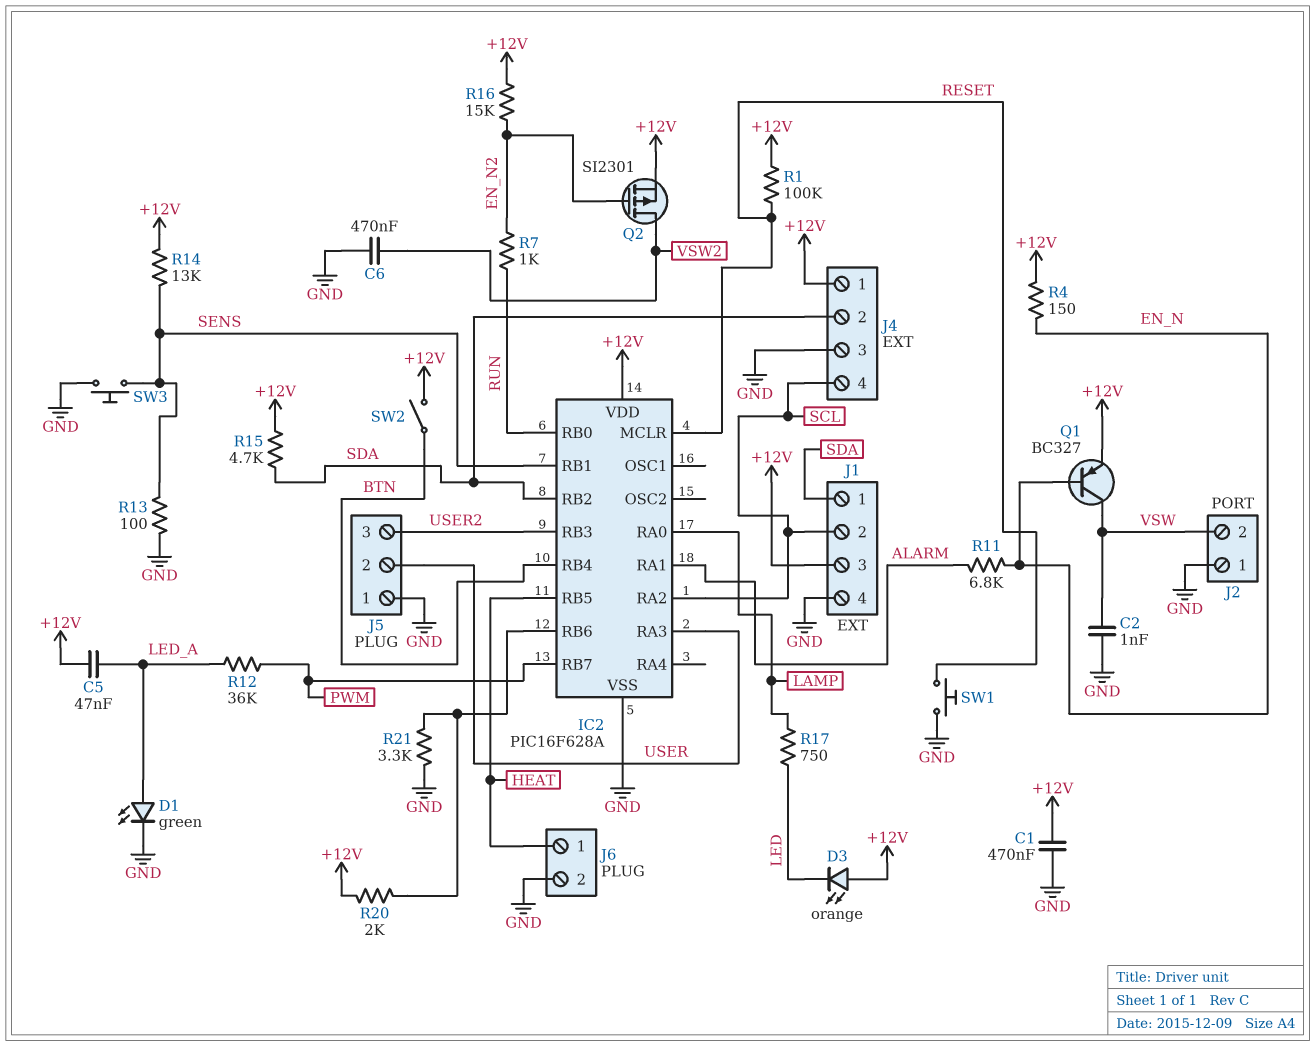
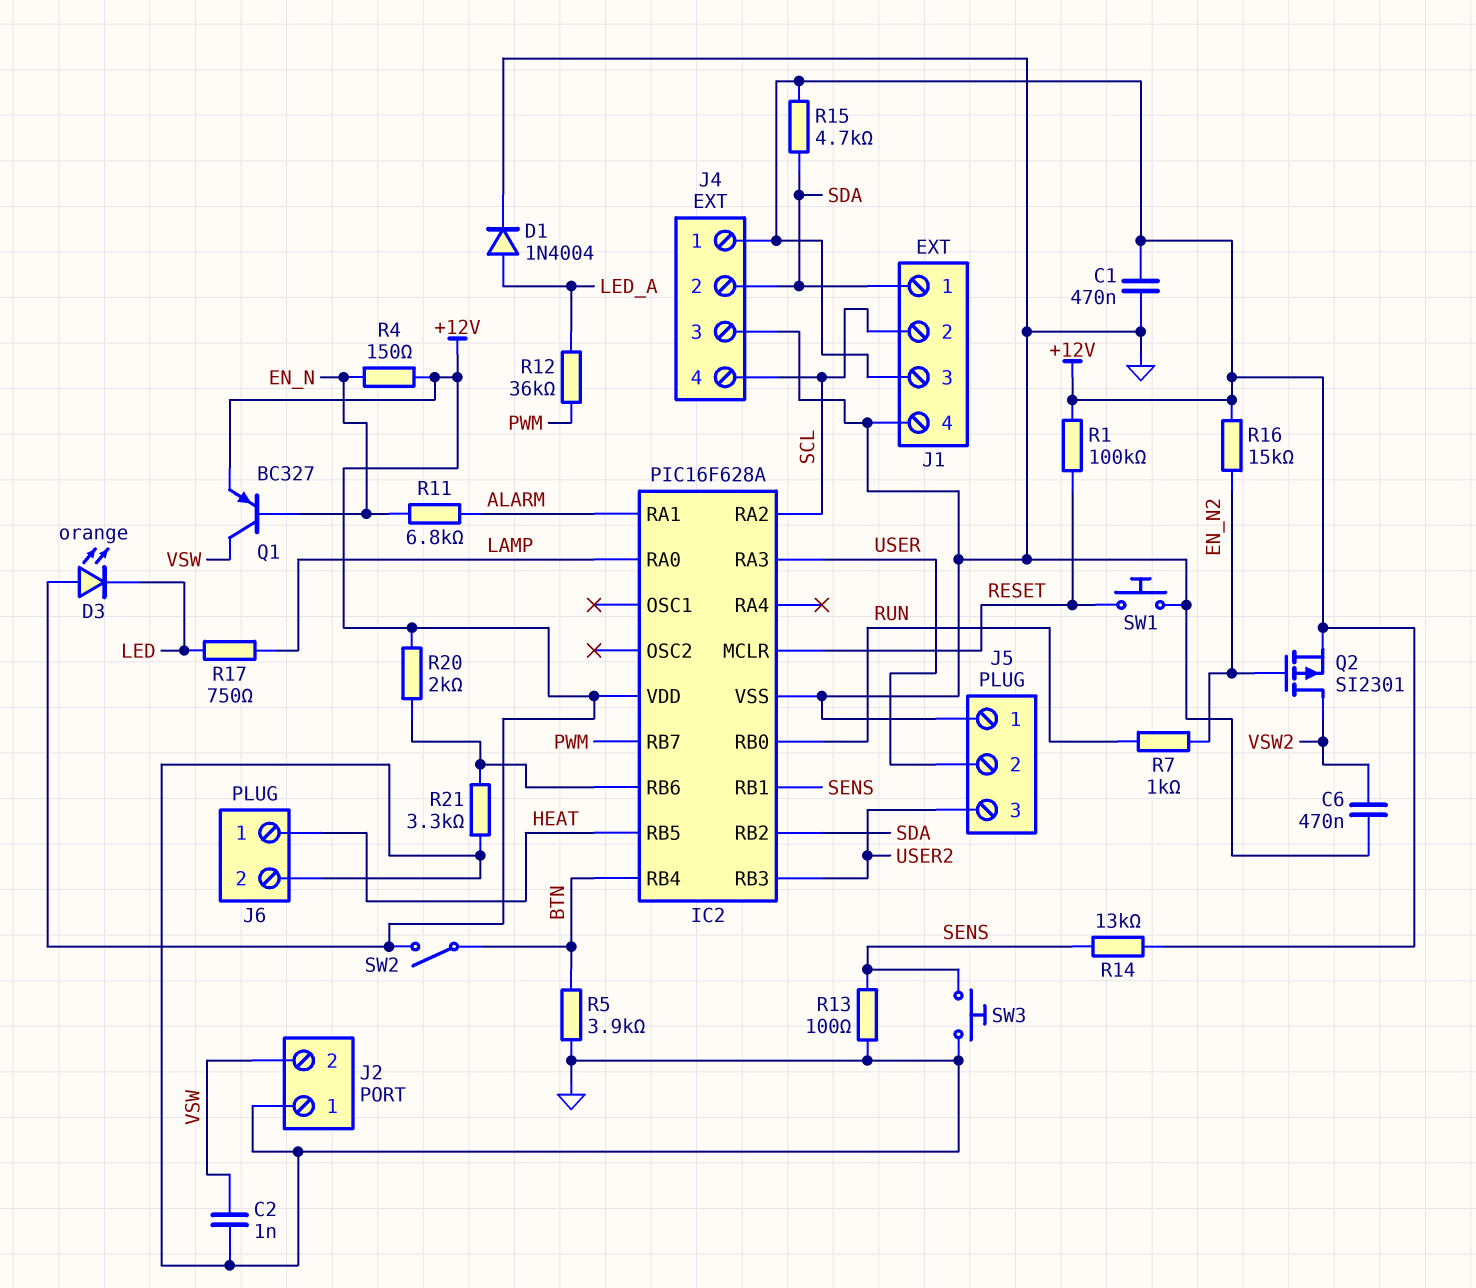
C5: 47nF (+12V, LED_A) -> none
D1: LED green (A LED_A, K GND) -> diode 1N4004 (A LED_A, K GND)
R5: none -> 3.9k (BTN, GND)

